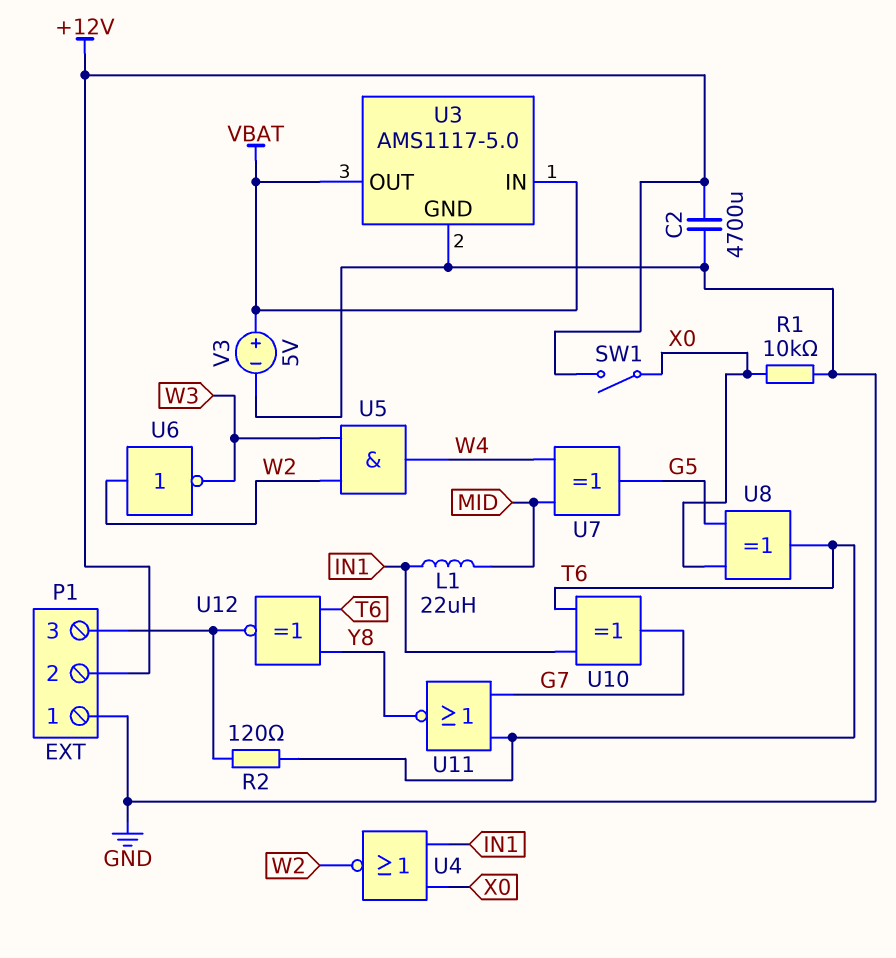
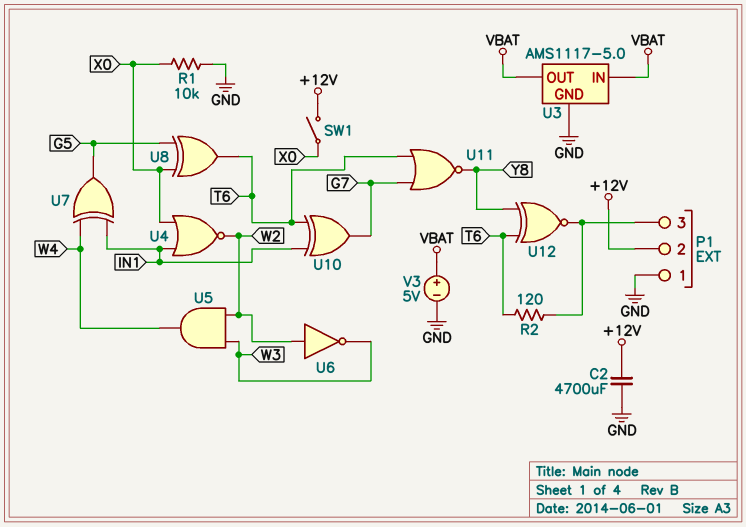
L1: 22uH (IN1, MID) -> none
U7: XOR (in MID, in W4, out G5) -> XOR (in IN1, in W4, out G5)

